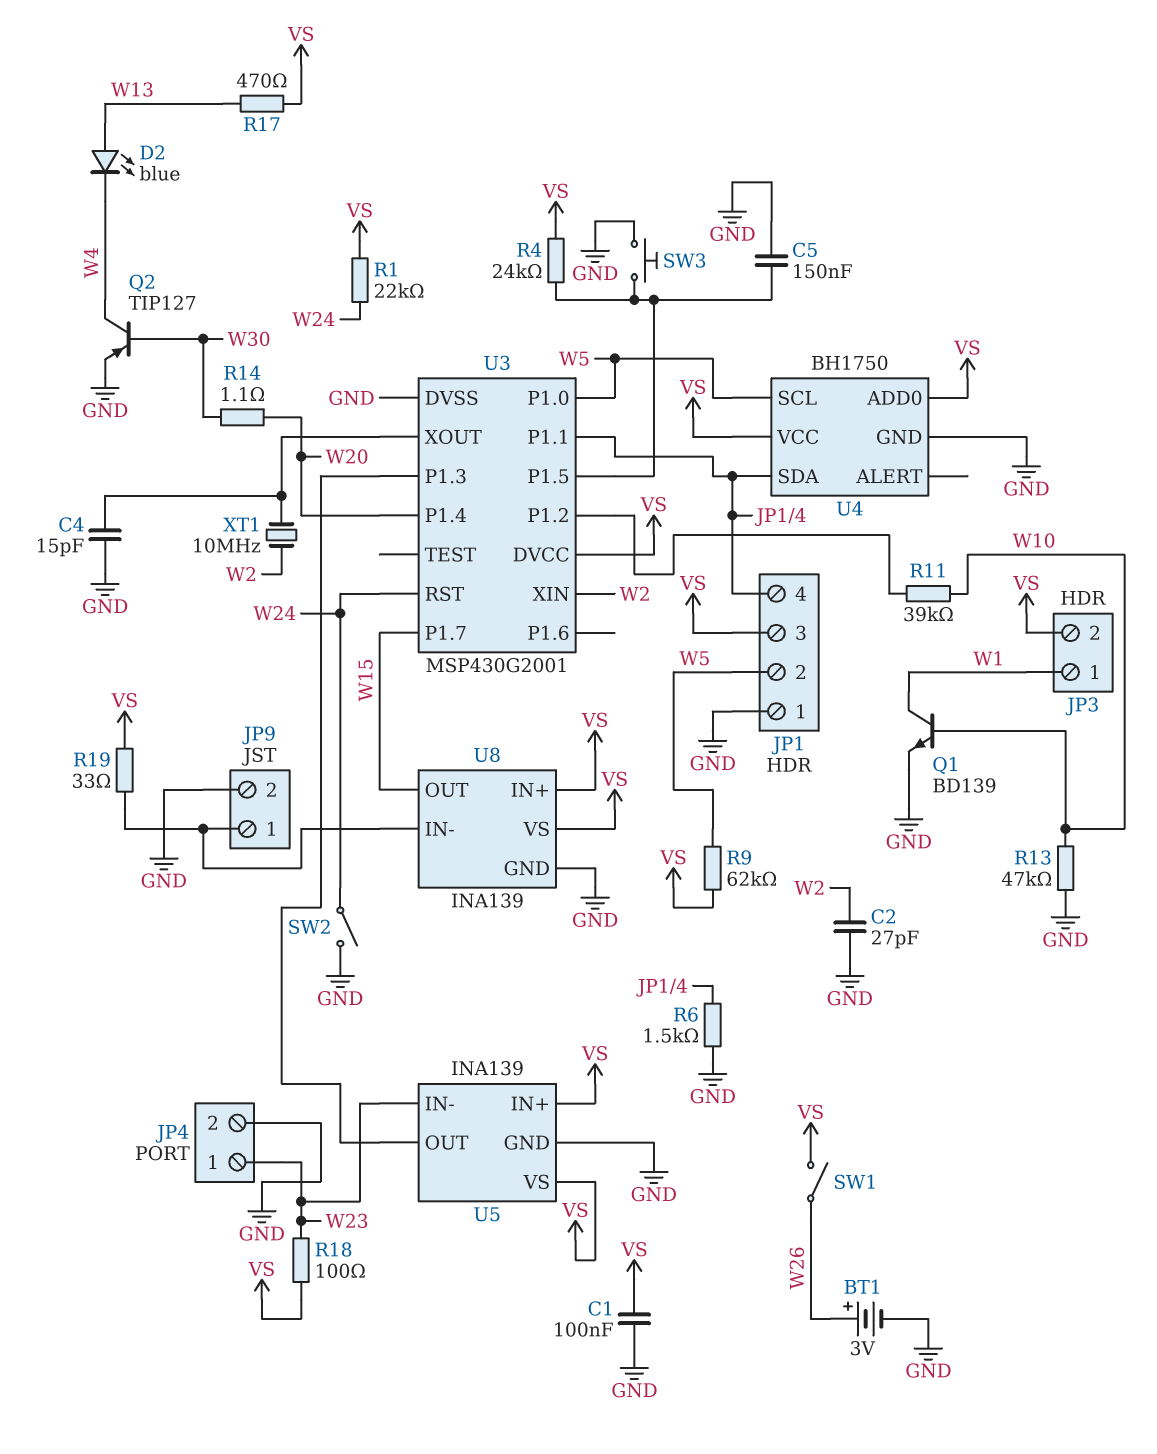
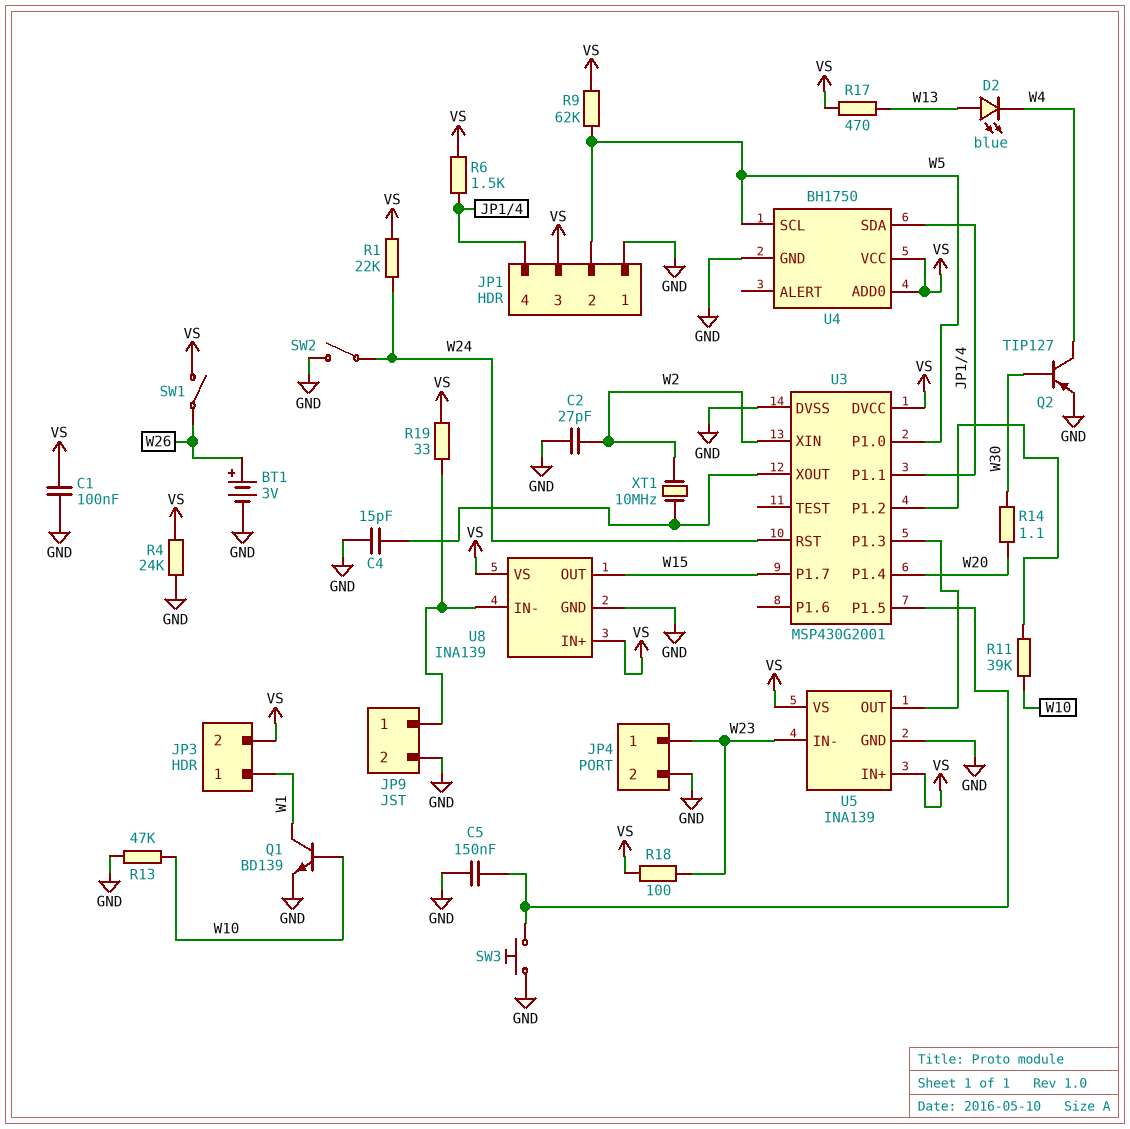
R4: 24k (U3/P1.5, VS) -> 24k (GND, VS)
R6: 1.5k (GND, JP1/4) -> 1.5k (JP1/4, VS)

